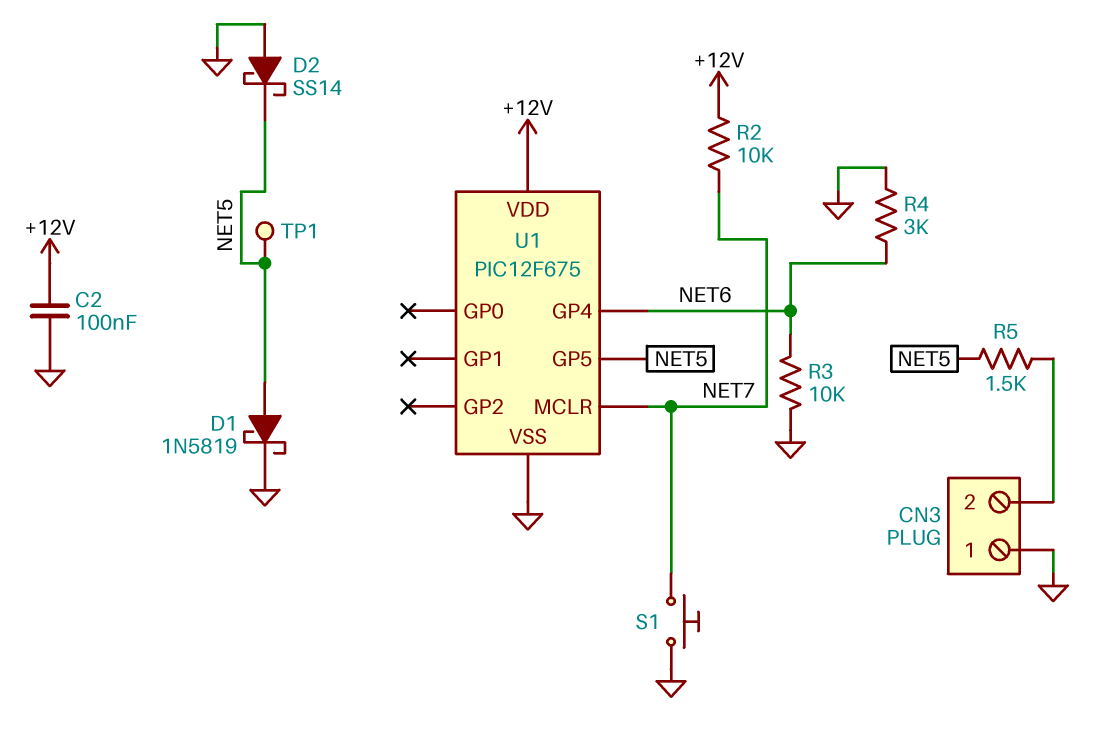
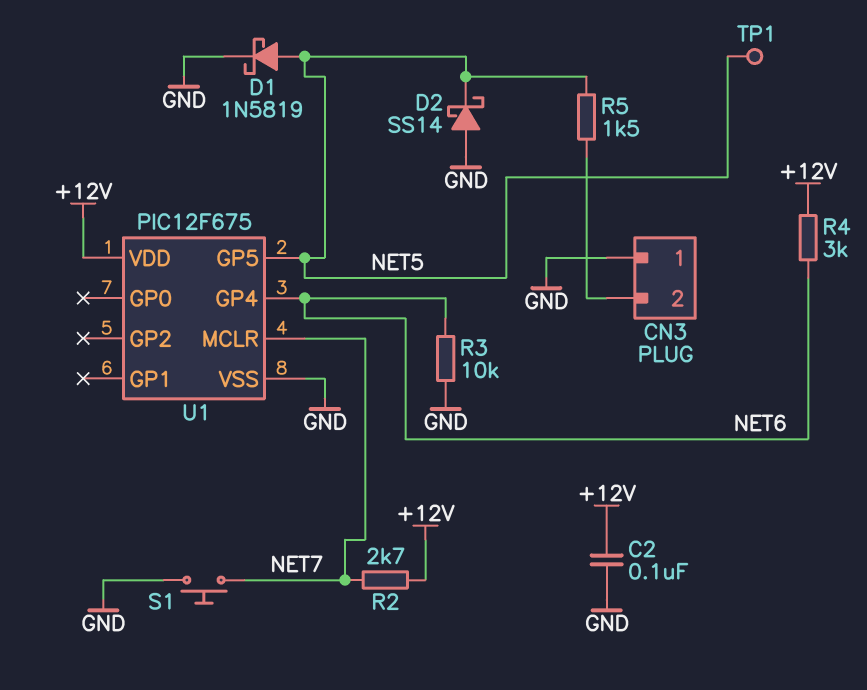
R2: 10k (+12V, NET7) -> 2.7k (+12V, NET7)
R4: 3k (GND, NET6) -> 3k (+12V, NET6)

